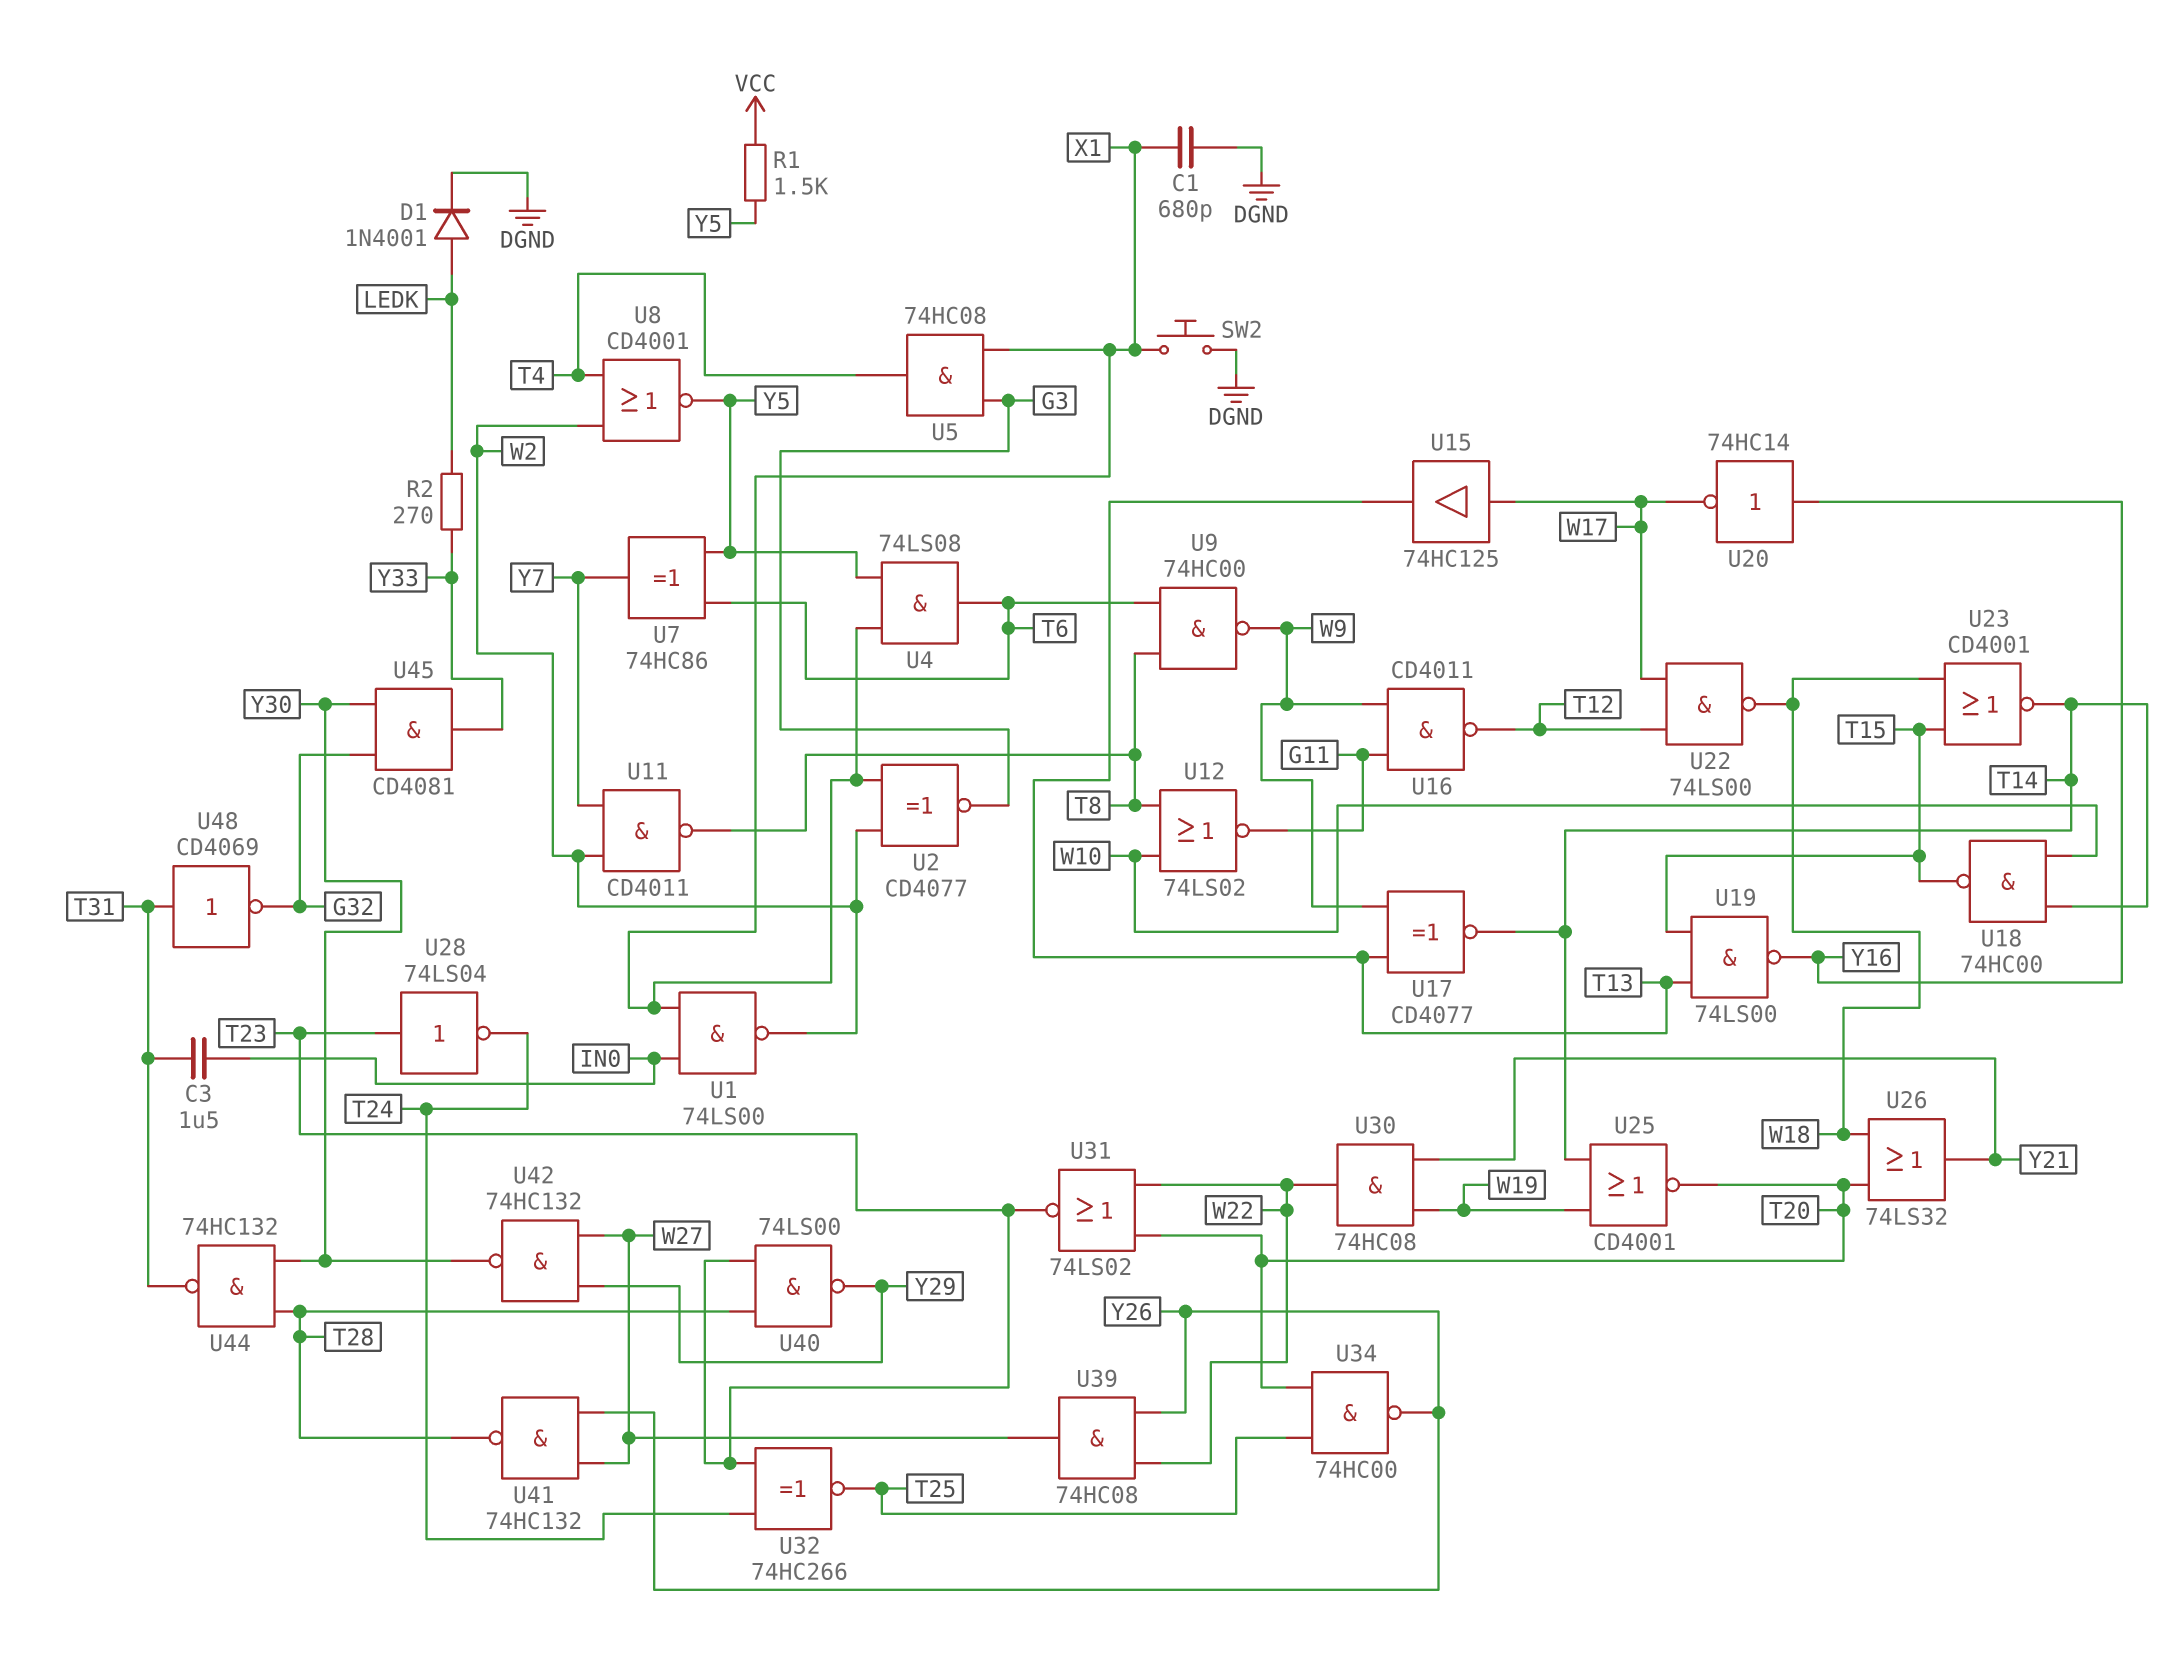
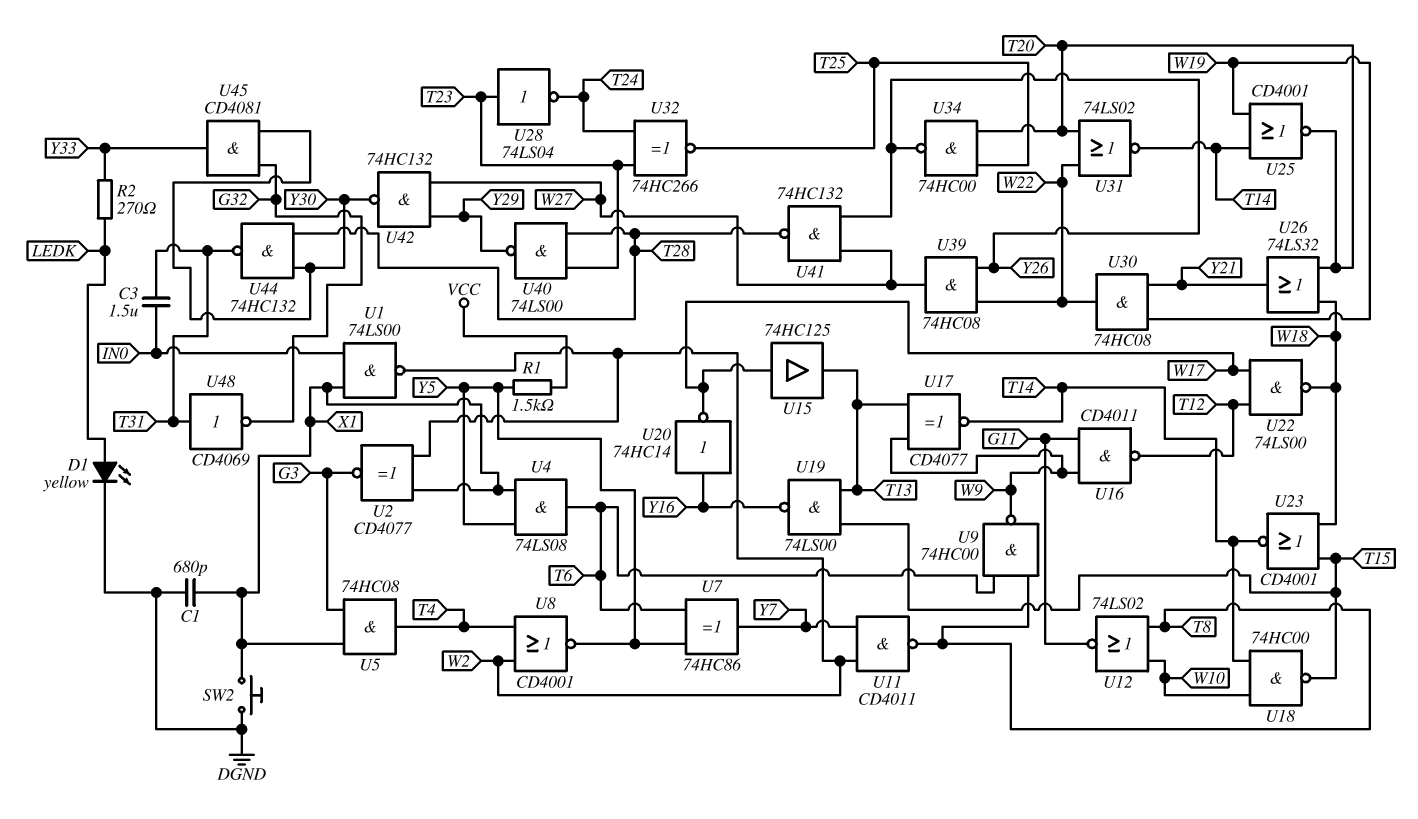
D1: diode 1N4001 (A LEDK, K DGND) -> LED yellow (A LEDK, K DGND)
U31: NOR 74LS02 (in T20, in W22, out T23) -> NOR 74LS02 (in T20, in W22, out T14)

